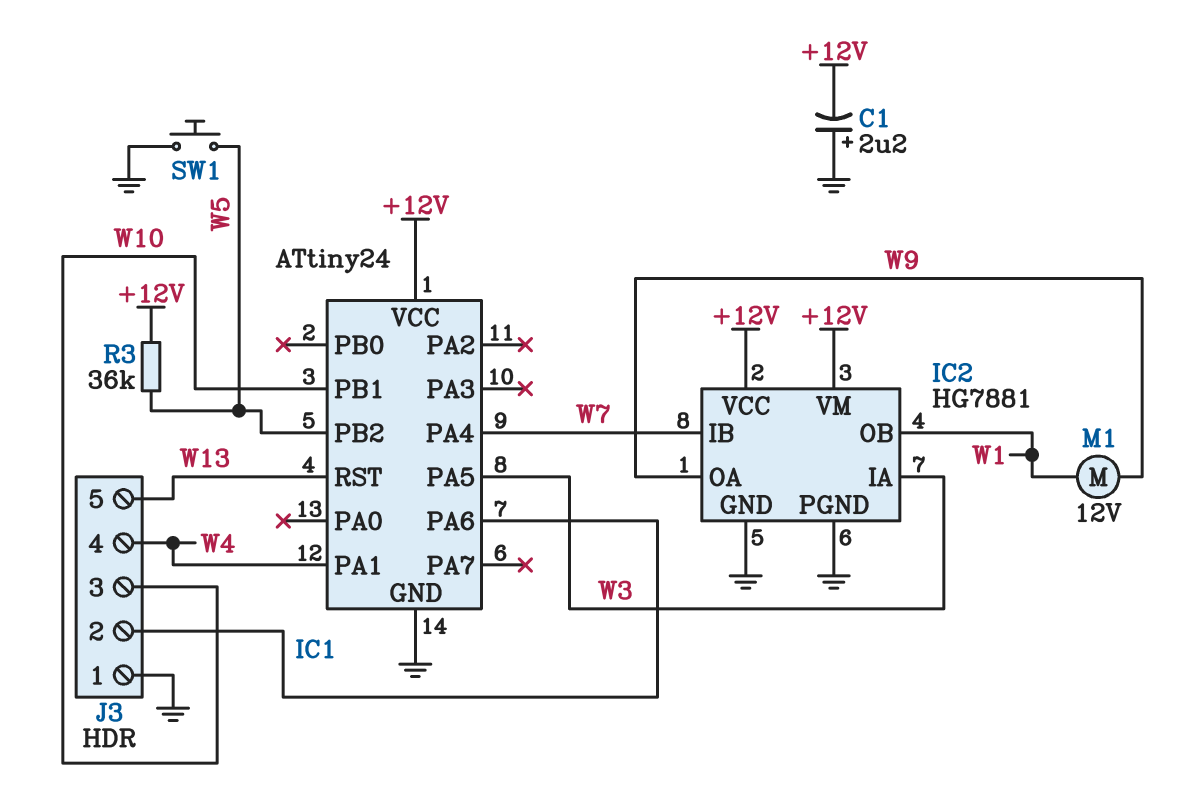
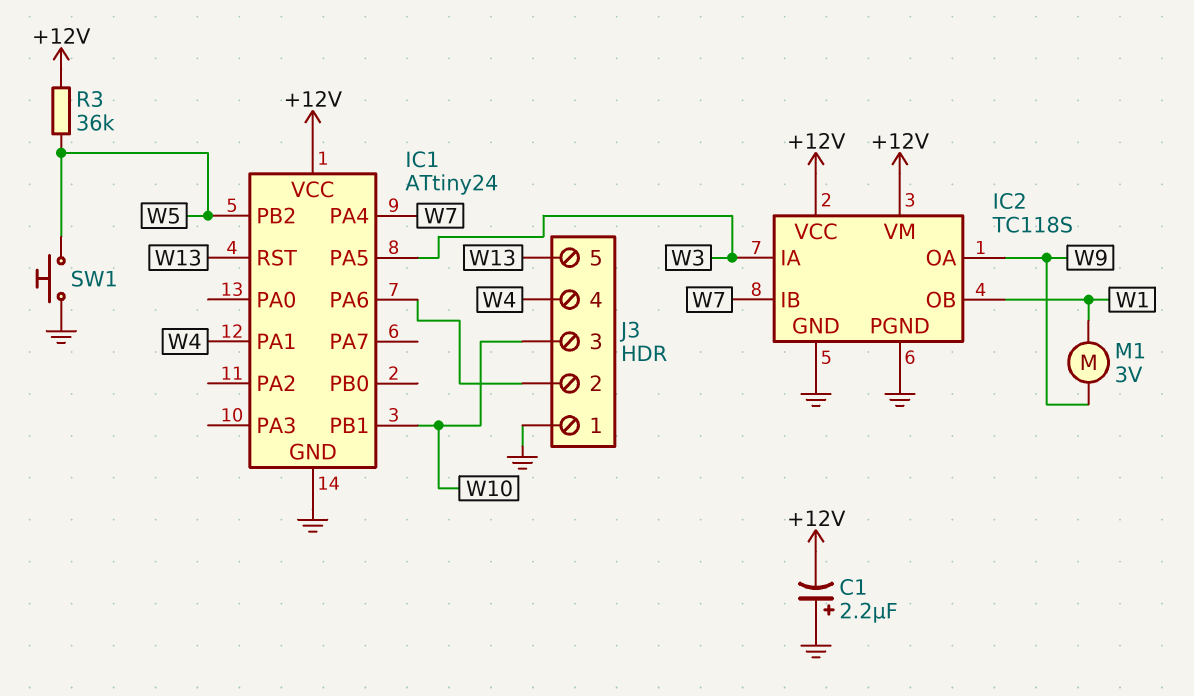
IC2: HG7881 -> TC118S
M1: motor 12V (W1, W9) -> motor 3V (W1, W9)

